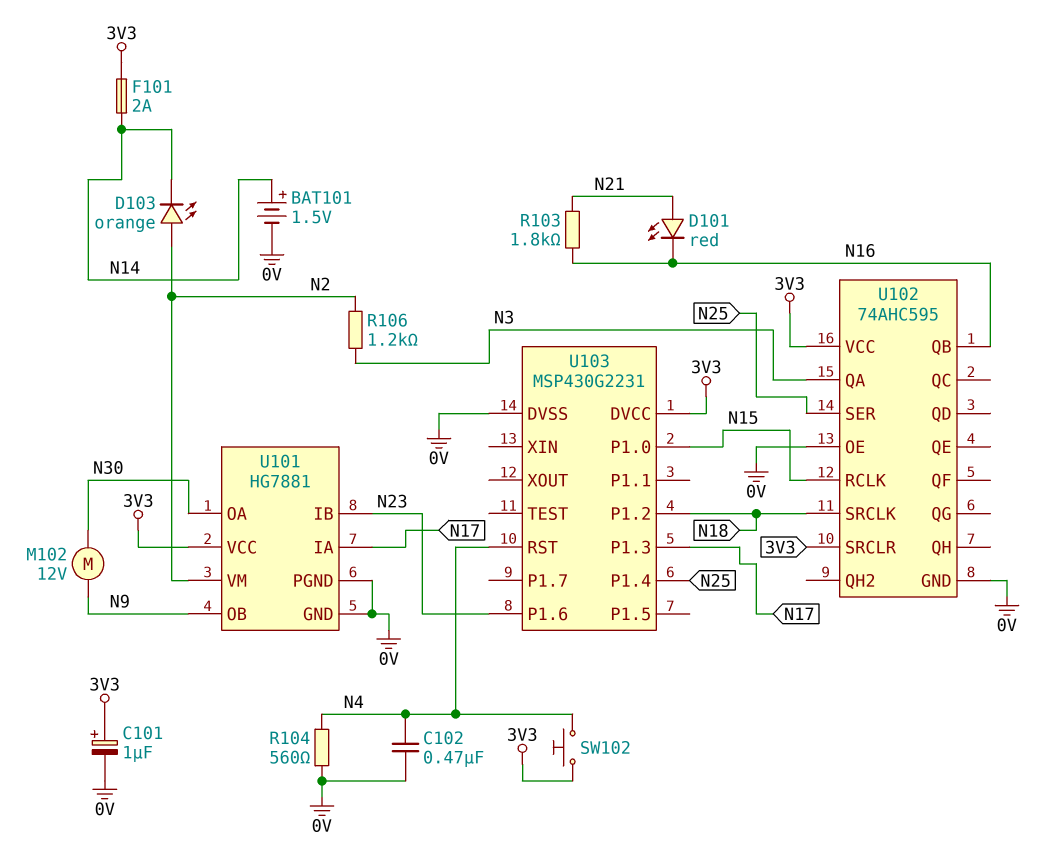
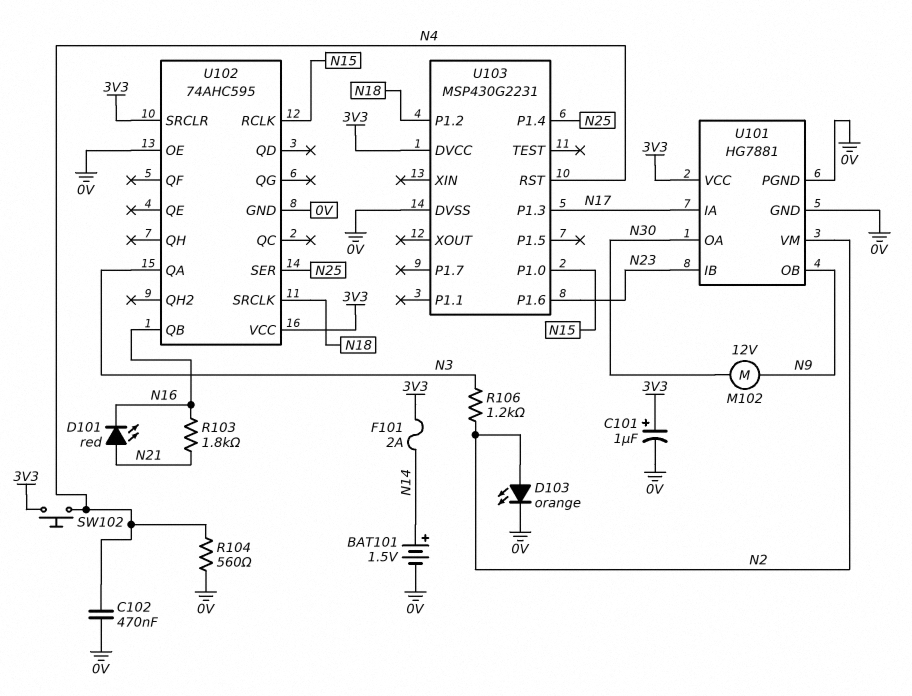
D103: LED orange (A N2, K N14) -> LED orange (A N2, K 0V)

